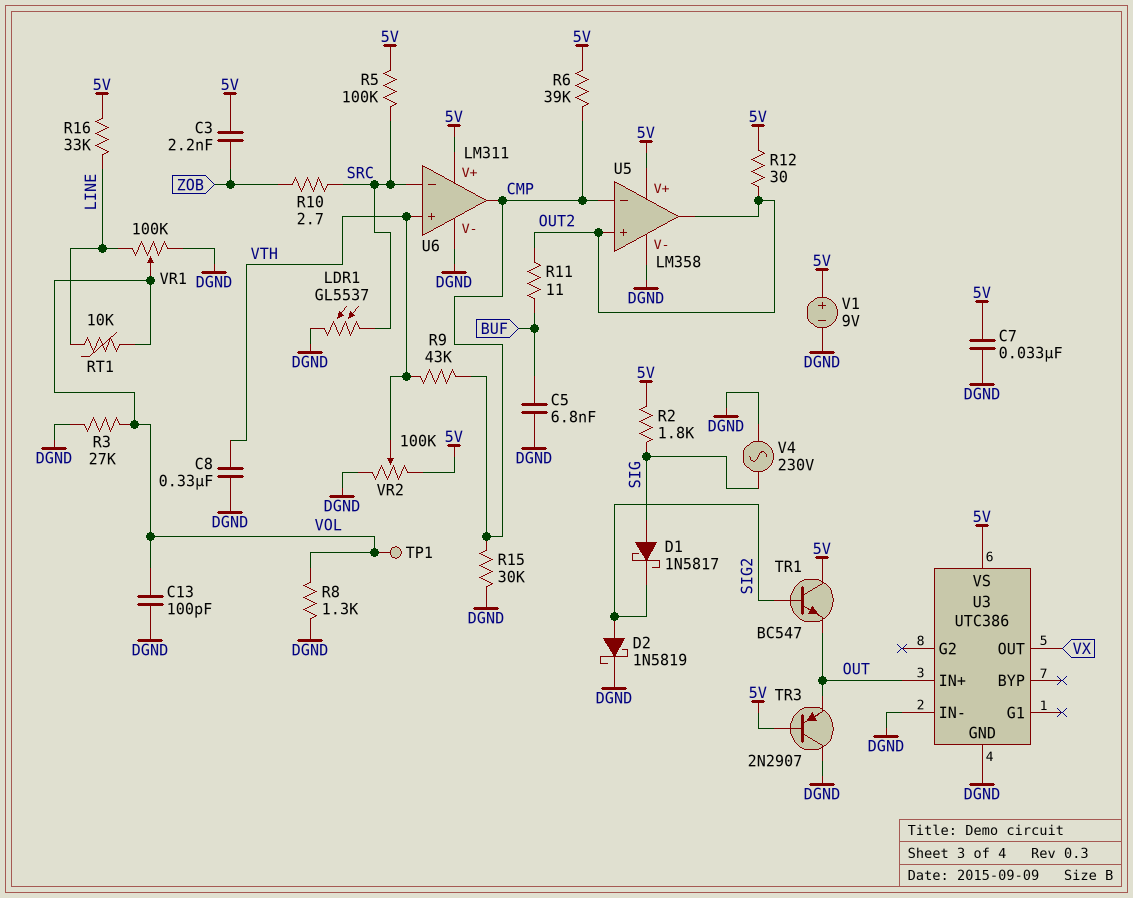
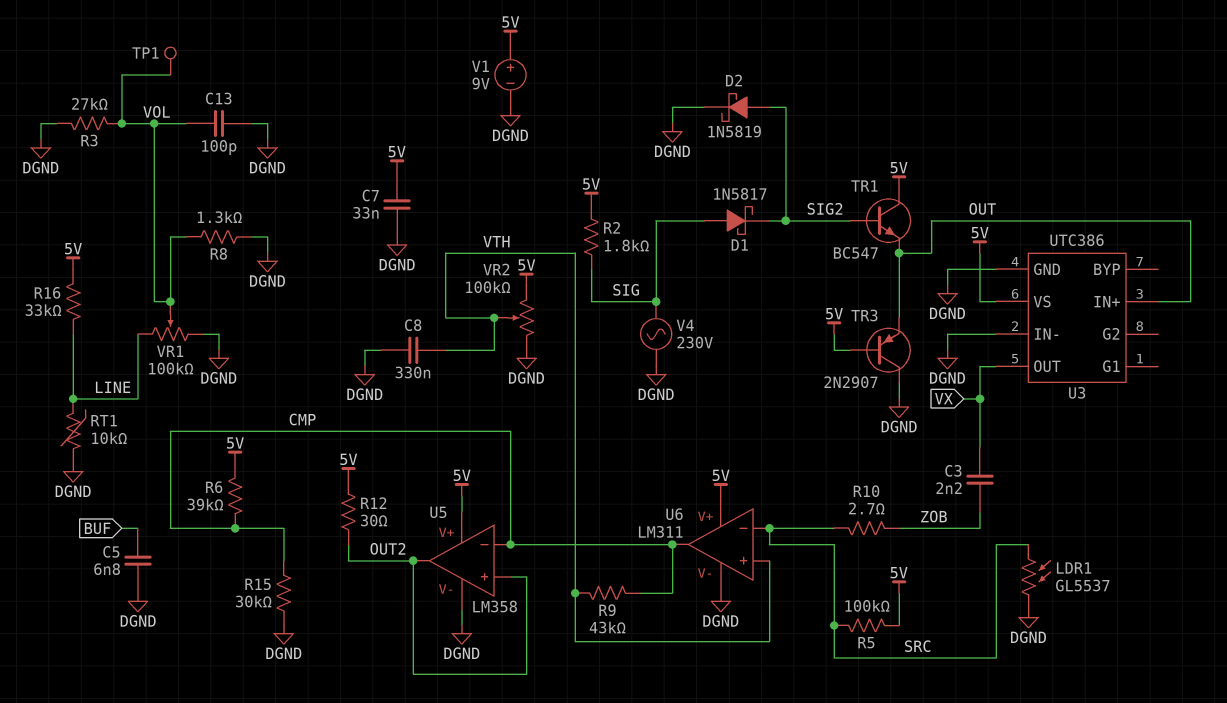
C3: 2.2nF (5V, ZOB) -> 2.2nF (VX, ZOB)
R11: 11 (BUF, OUT2) -> none
RT1: 10k (LINE, VOL) -> 10k (DGND, LINE)

